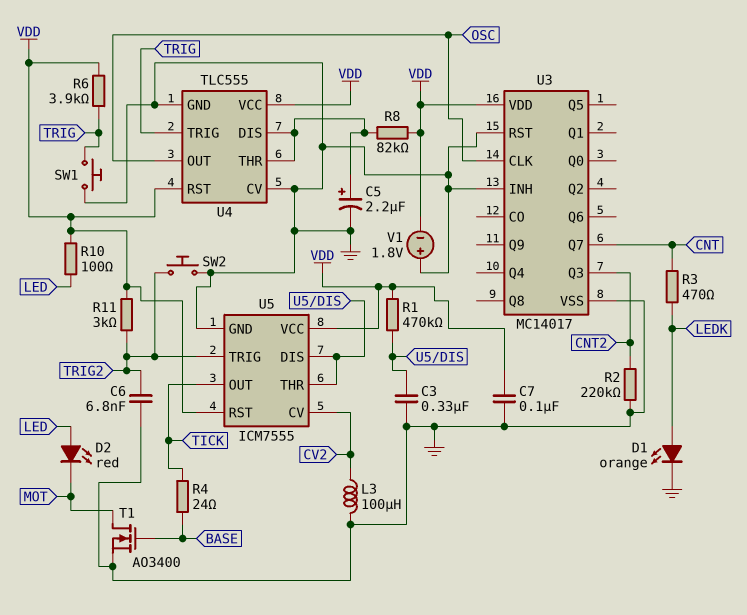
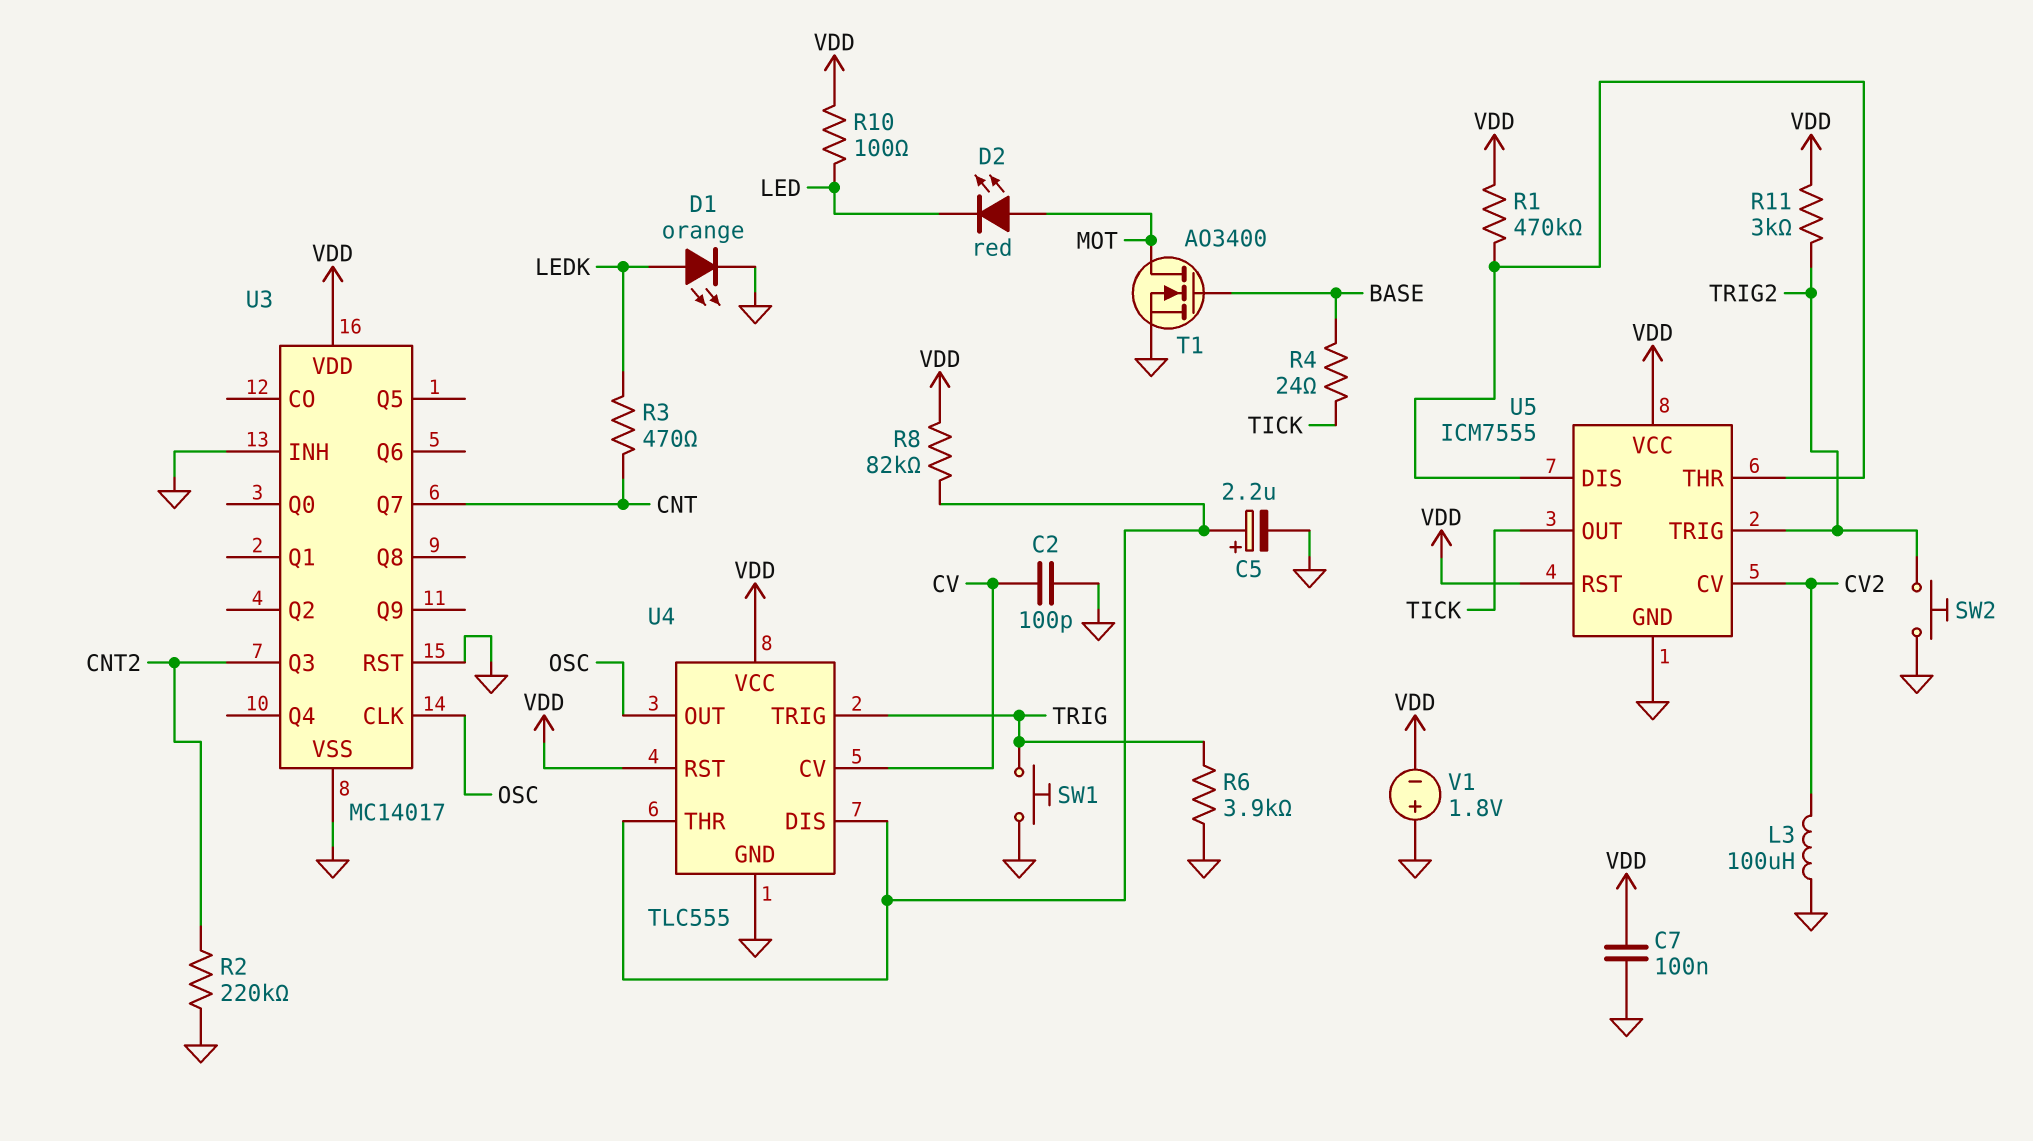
C2: none -> 100pF (CV, GND)
C3: 330nF (GND, U5/DIS) -> none
C6: 6.8nF (GND, TRIG2) -> none
D2: LED red (A LED, K MOT) -> LED red (A MOT, K LED)
R6: 3.9k (TRIG, VDD) -> 3.9k (GND, TRIG)
U4 pin CV: GND -> CV

